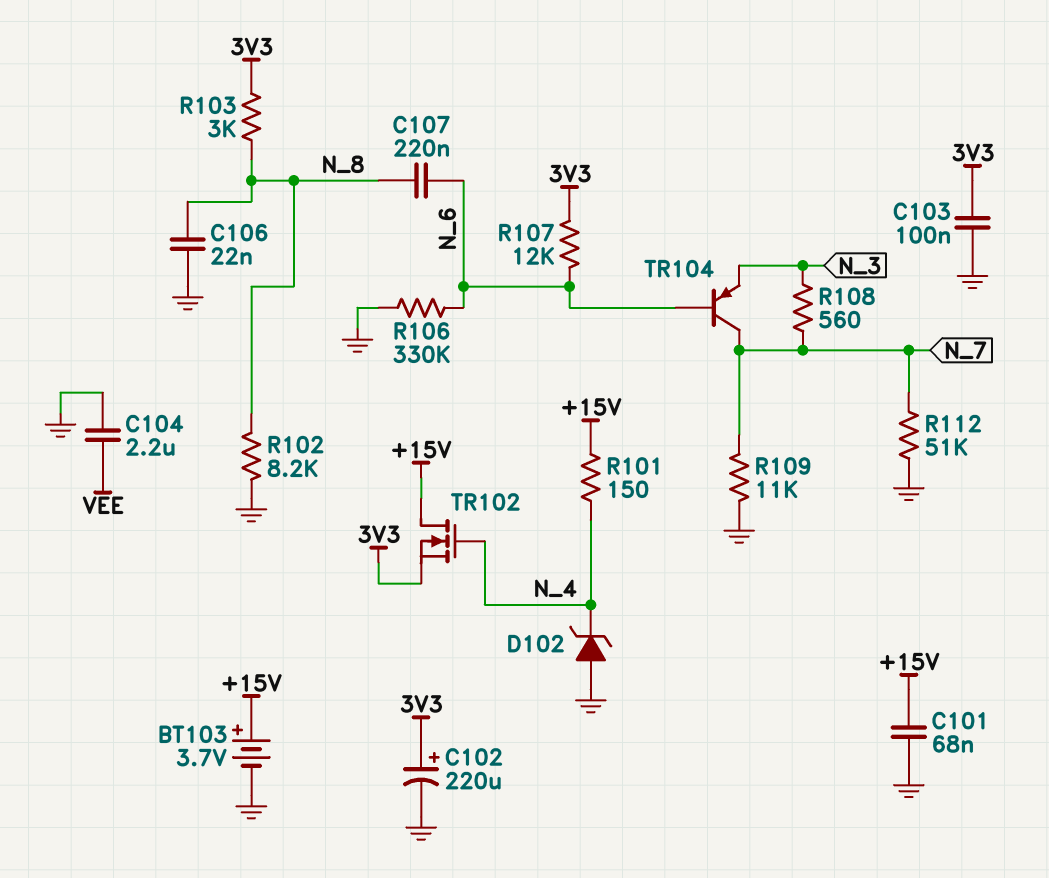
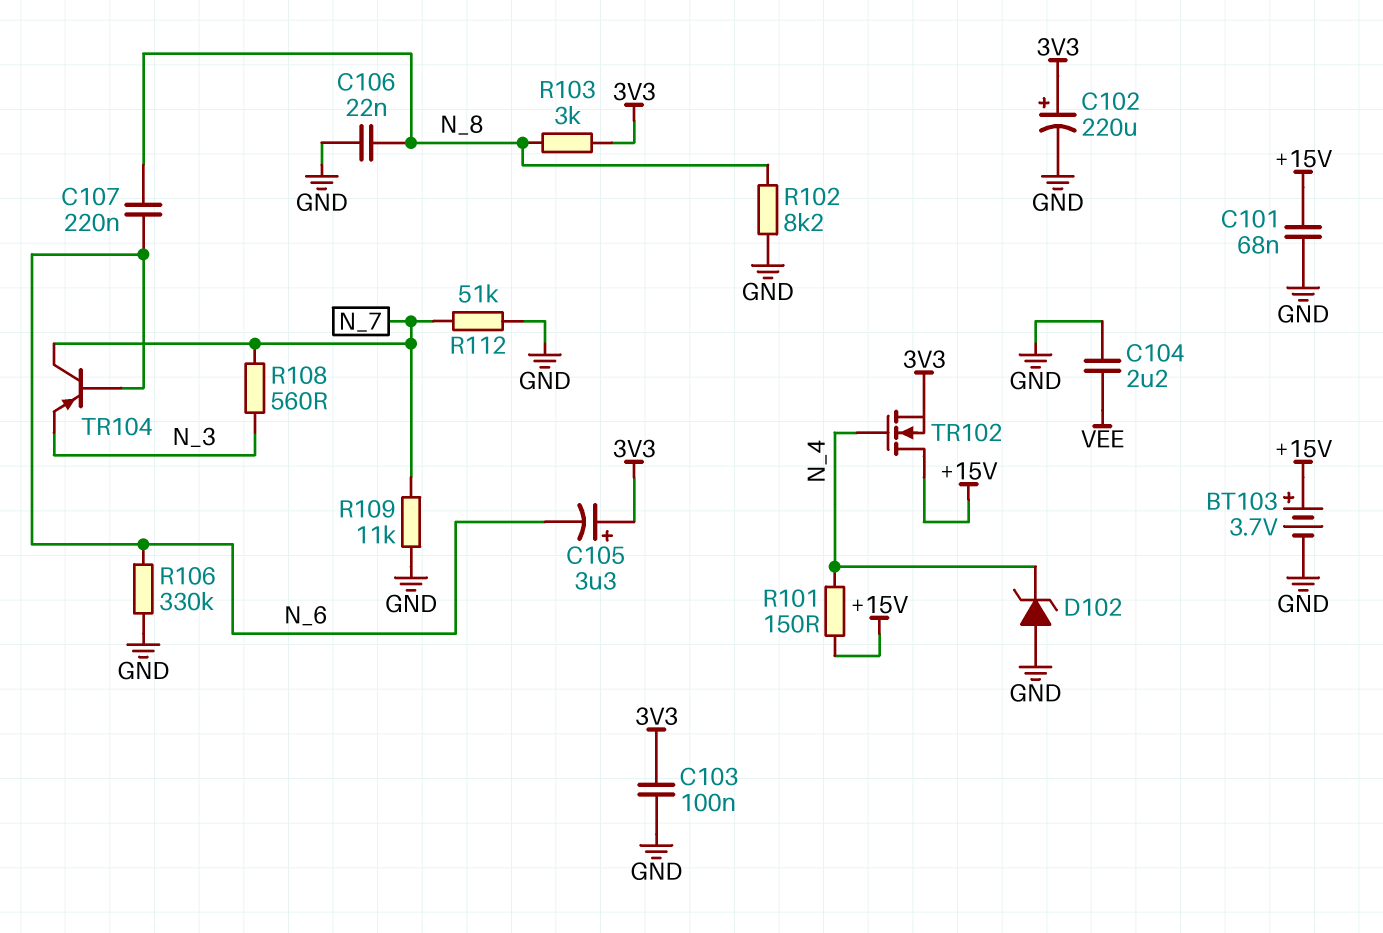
C105: none -> 3.3uF (plus 3V3, minus N_6)
R107: 12k (3V3, N_6) -> none

